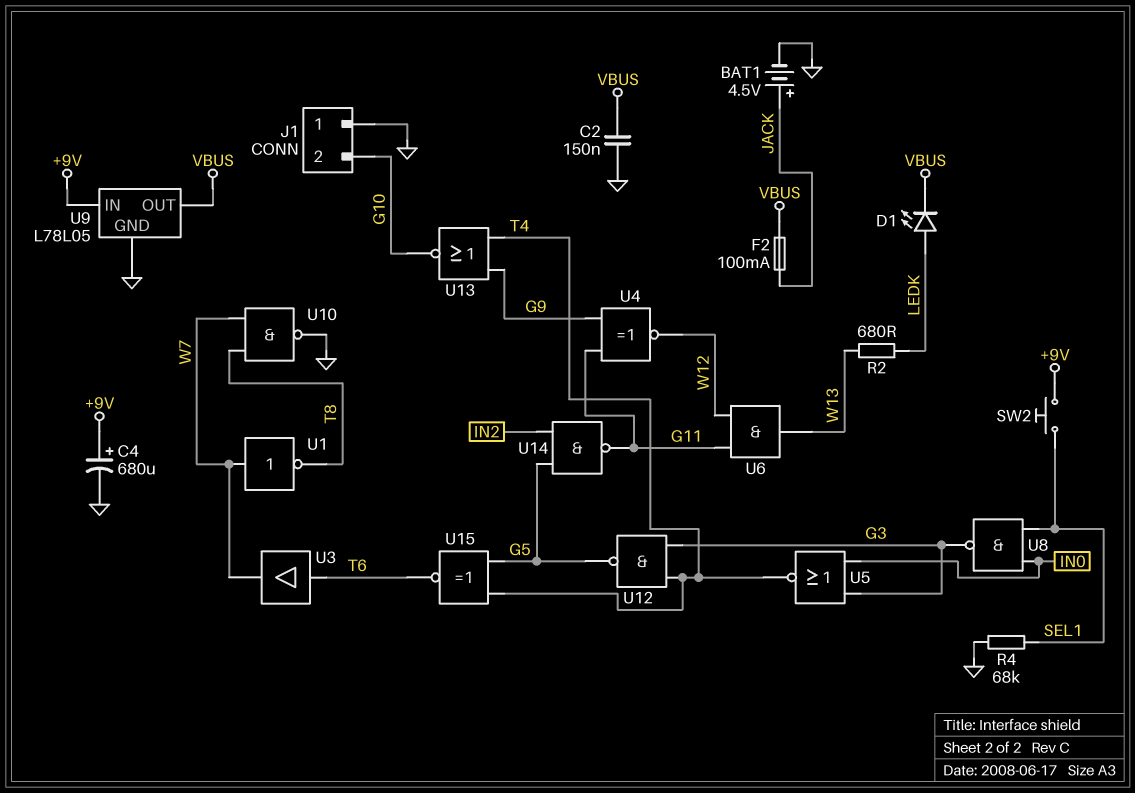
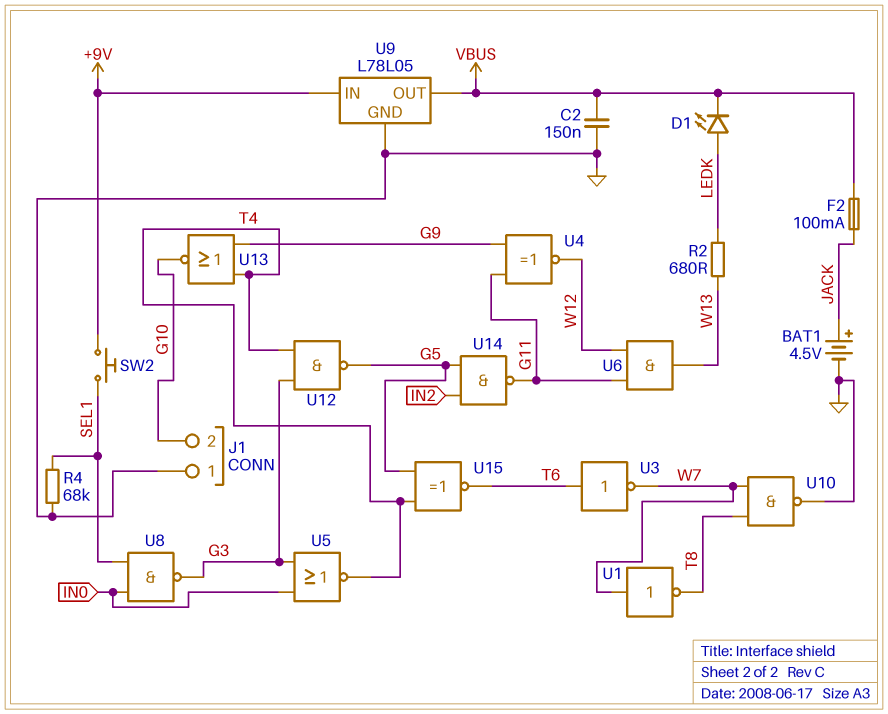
C4: 680uF (plus +9V, minus GND) -> none
U3: buffer (in T6, out W7) -> NOT (in T6, out W7)

